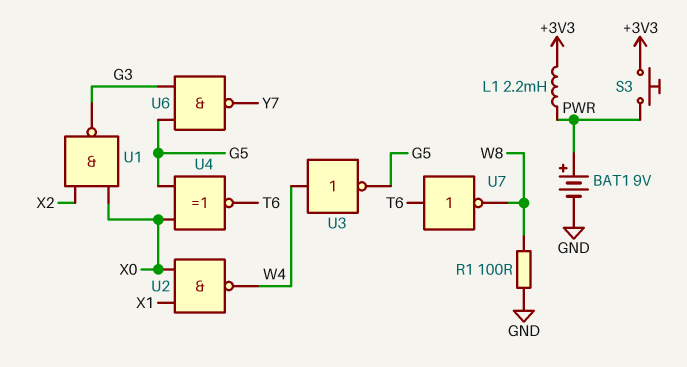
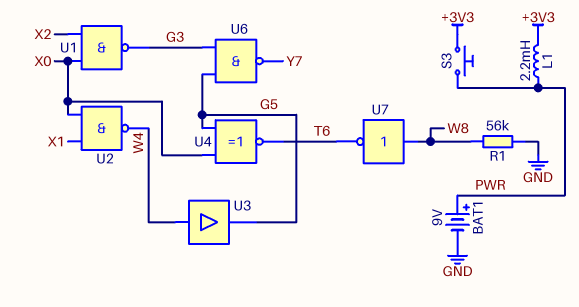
R1: 100 (GND, W8) -> 56k (GND, W8)
U3: NOT (in W4, out G5) -> buffer (in W4, out G5)
U7: NOT (in T6, out W8) -> NOT (in W8, out T6)

